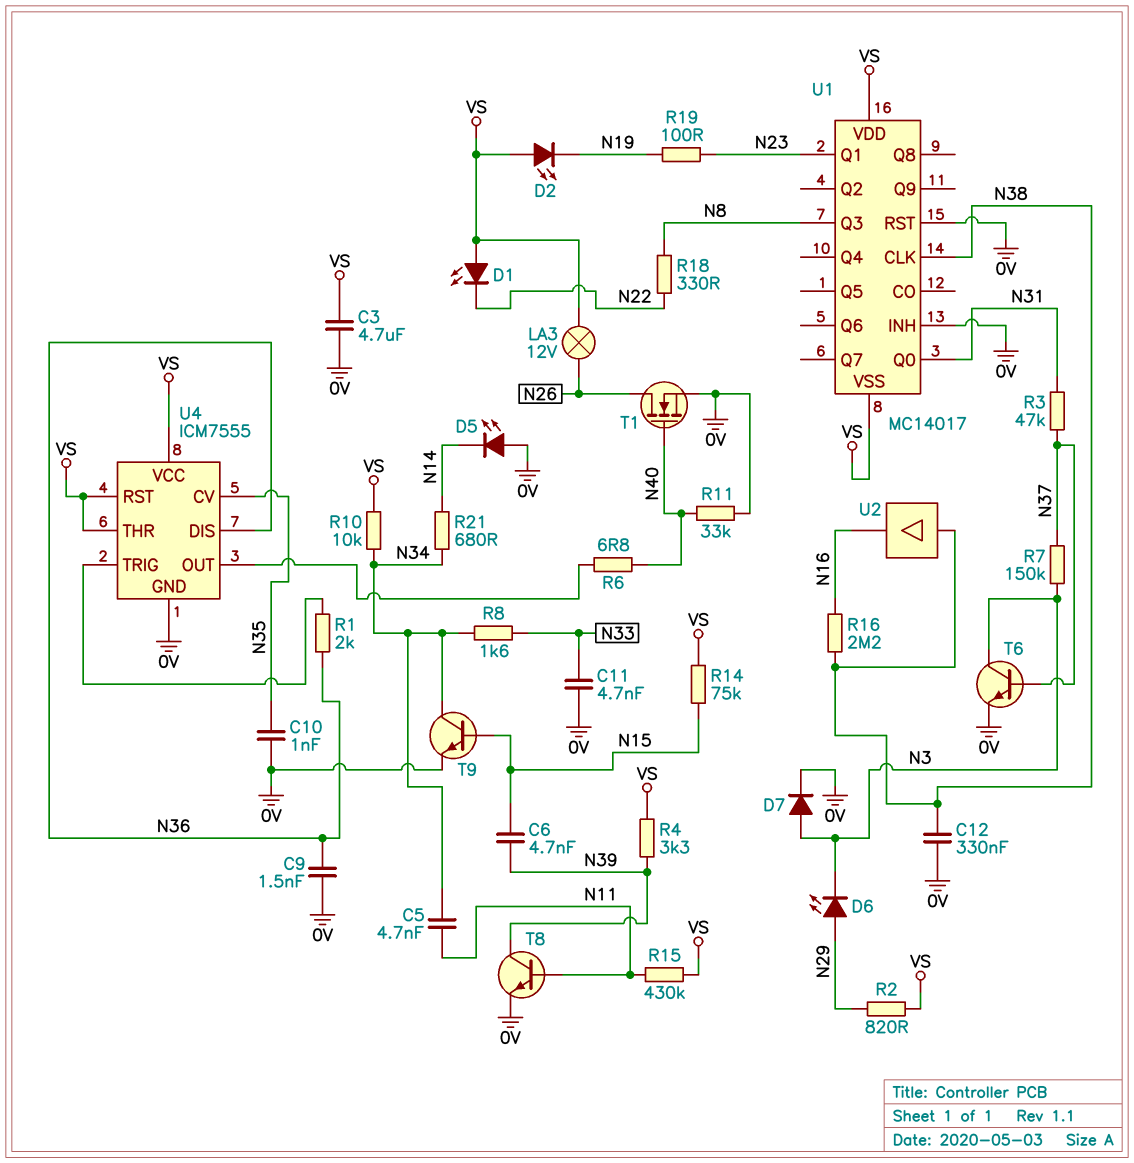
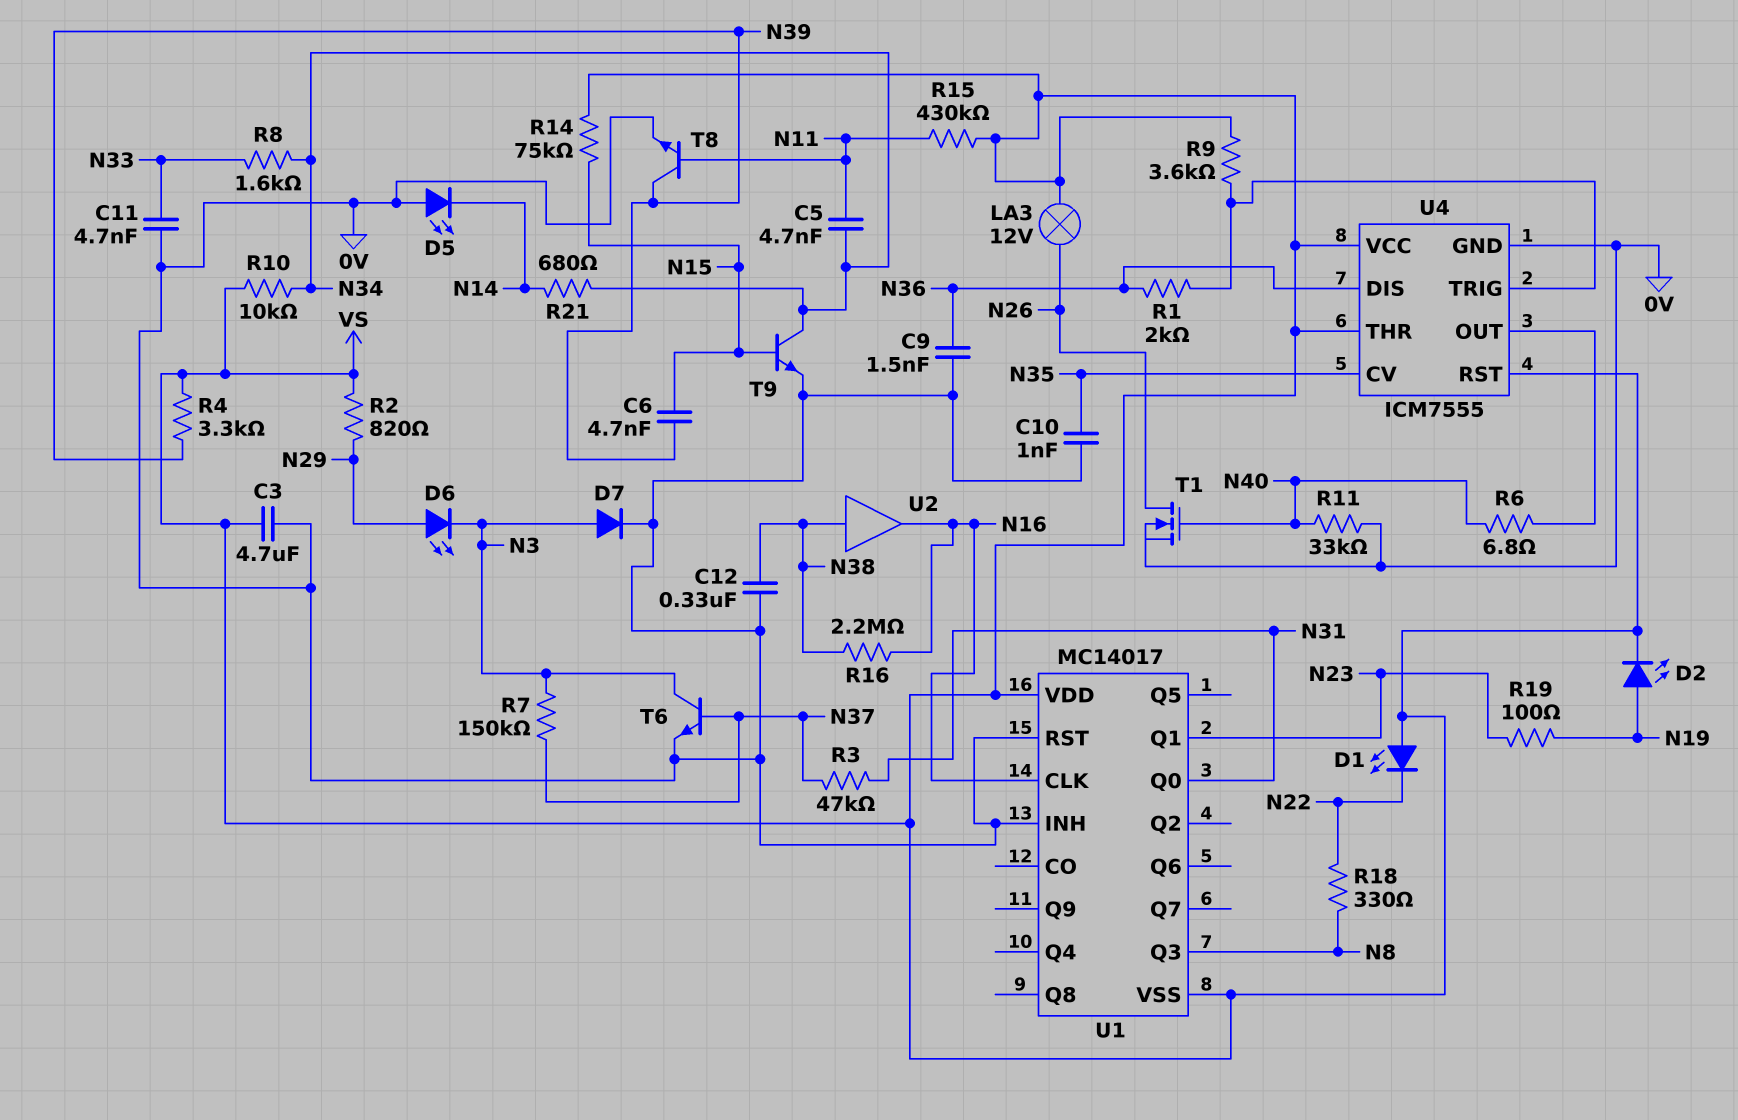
D2: LED (A VS, K N19) -> LED (A N19, K VS)
R9: none -> 3.6k (U4/TRIG, VS)
U1 pin CLK: N38 -> N16

